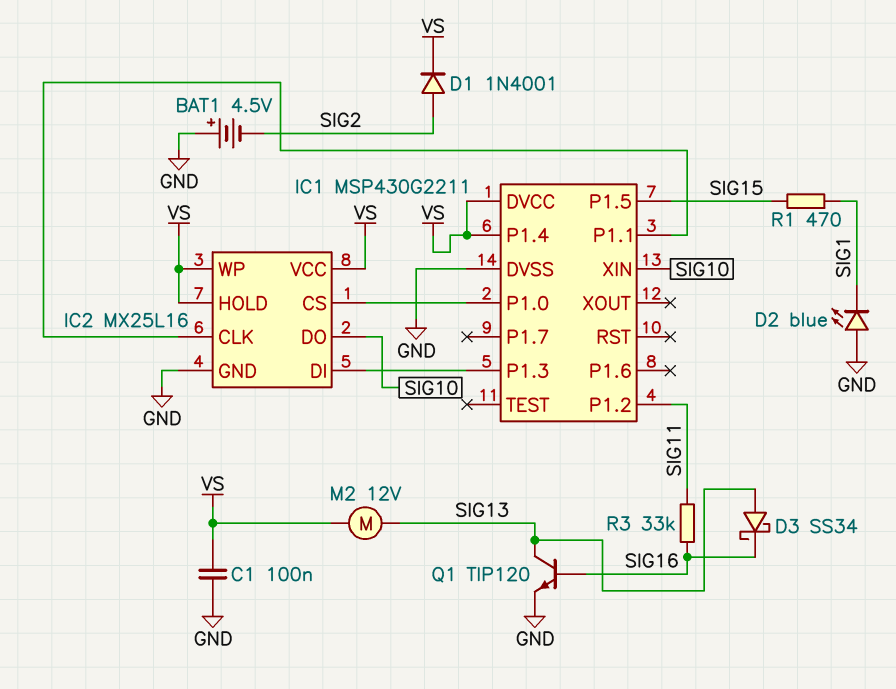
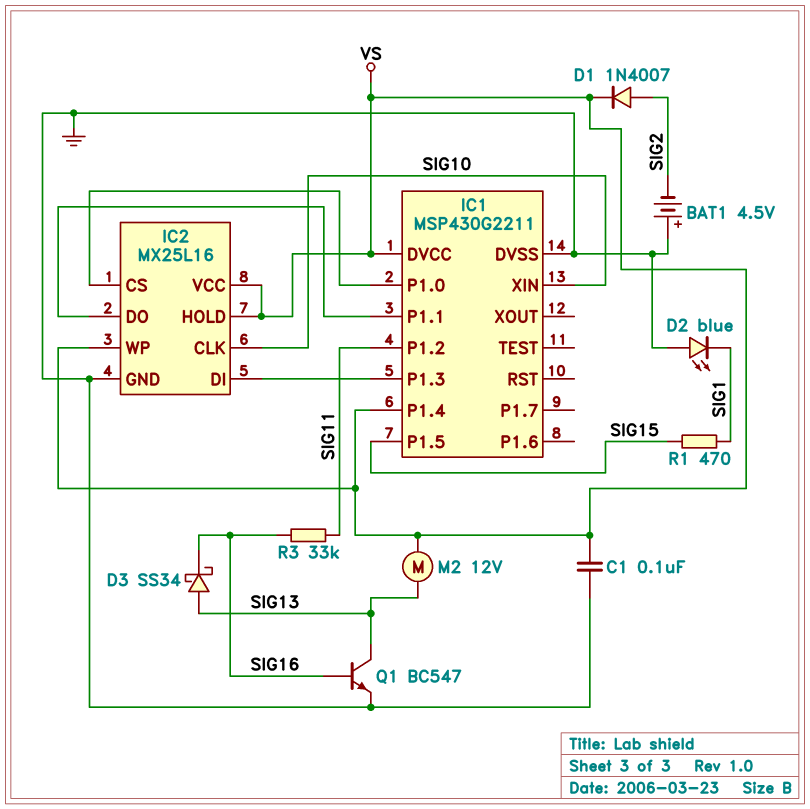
D1: diode 1N4001 (A SIG2, K VS) -> diode 1N4007 (A SIG2, K VS)
IC2 pin CLK: IC1/P1.1 -> SIG10
IC2 pin DO: SIG10 -> IC1/P1.1
Q1: NPN TIP120 (B SIG16, C SIG13, E GND) -> NPN BC547 (B SIG16, C SIG13, E GND)

